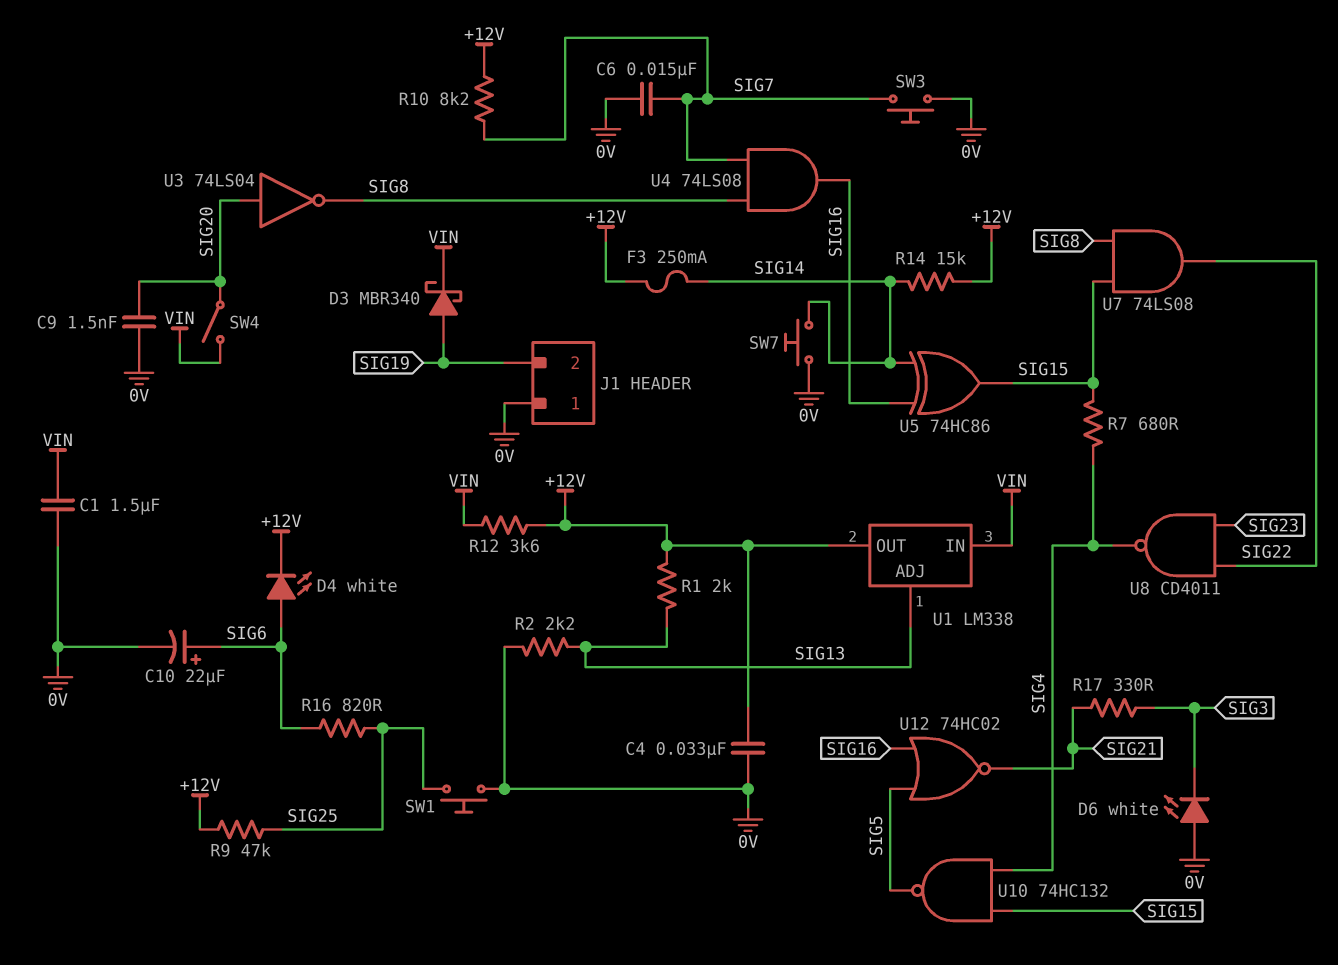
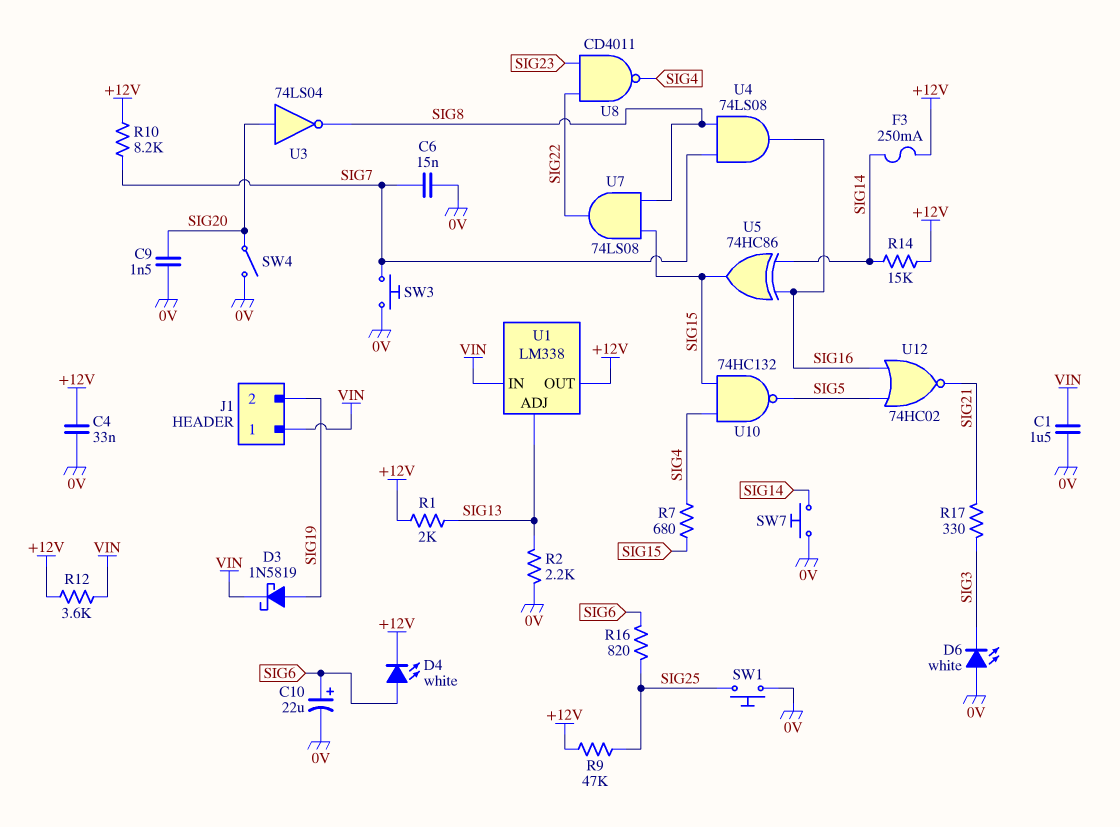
D3: schottky MBR340 (A SIG19, K VIN) -> schottky 1N5819 (A SIG19, K VIN)
J1 pin 1: 0V -> VIN
SW4: switch (SIG20, VIN) -> switch (0V, SIG20)

